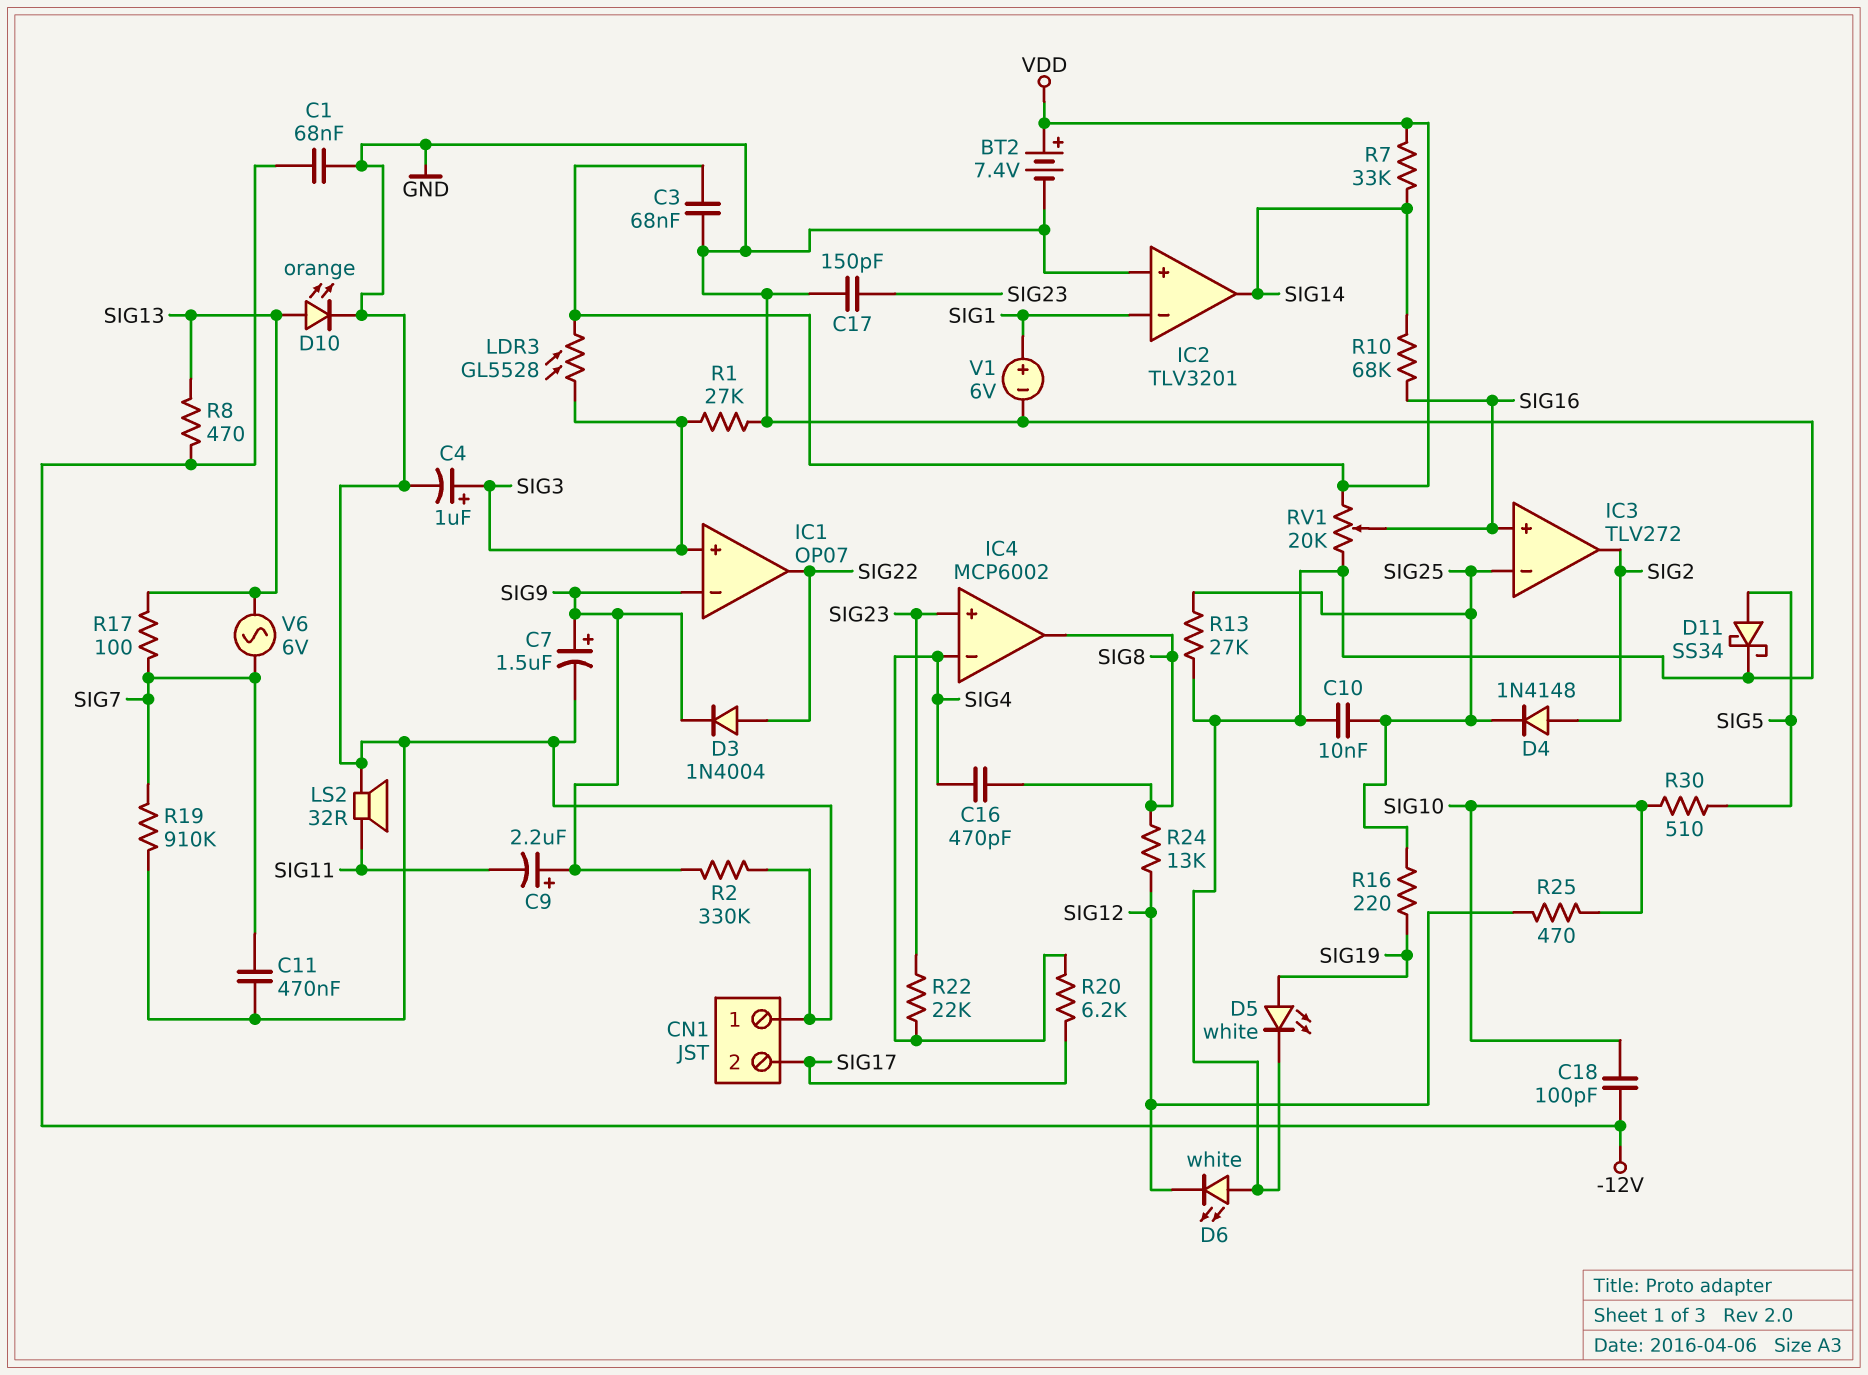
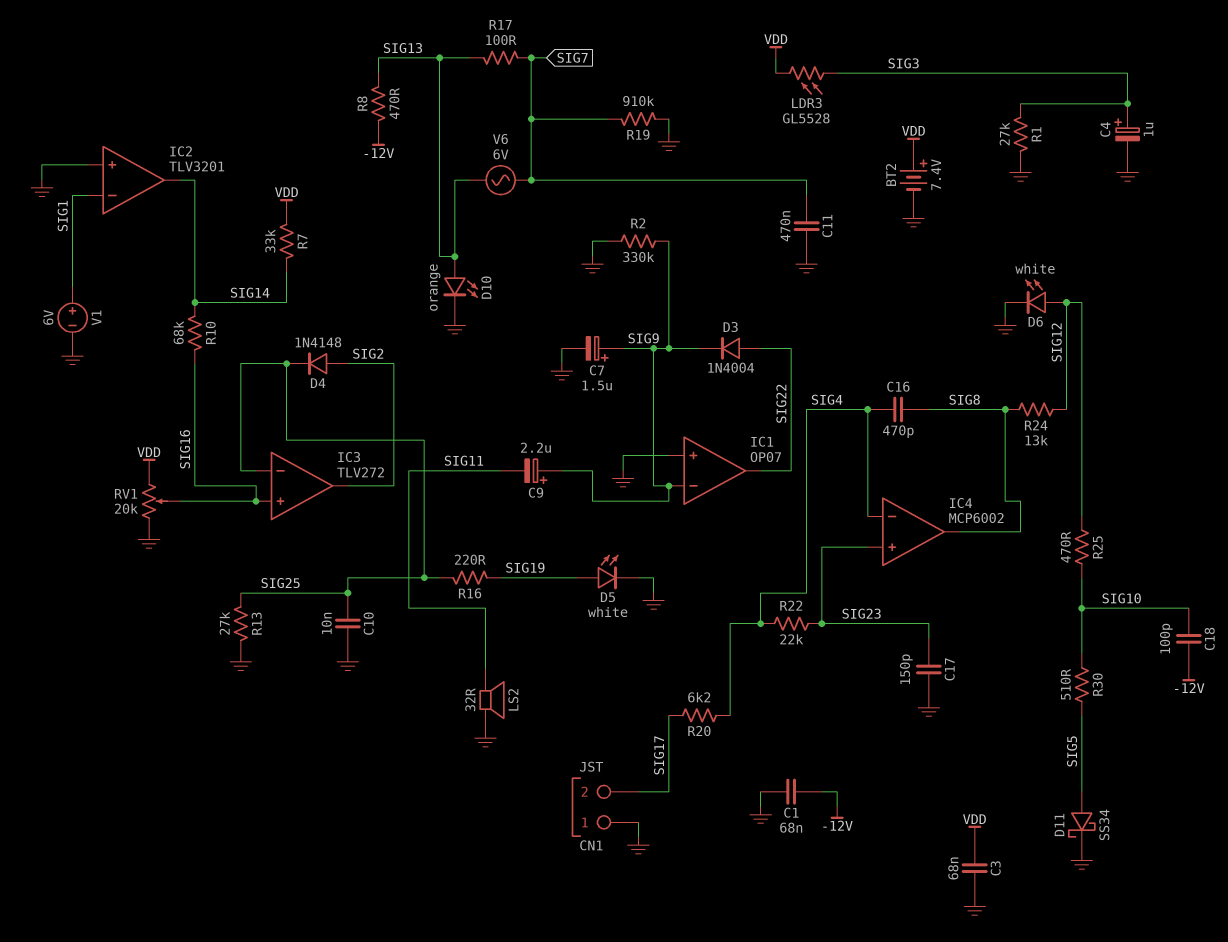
D6: LED white (A GND, K SIG12) -> LED white (A SIG12, K GND)
IC1 pin in+: SIG3 -> GND

